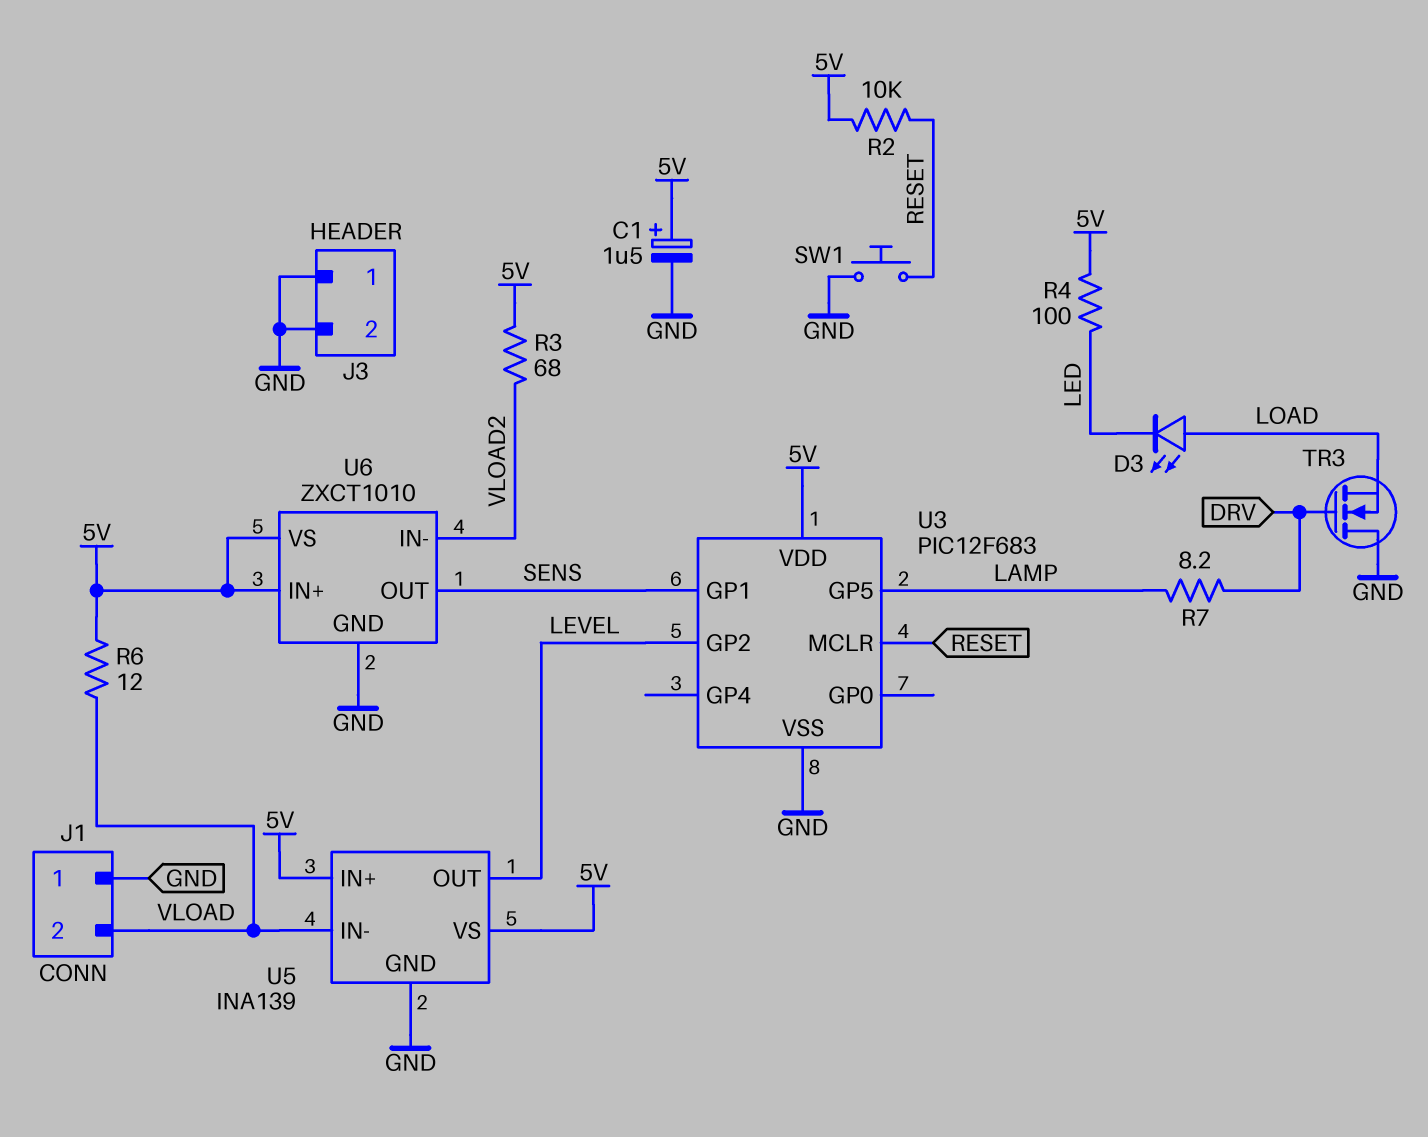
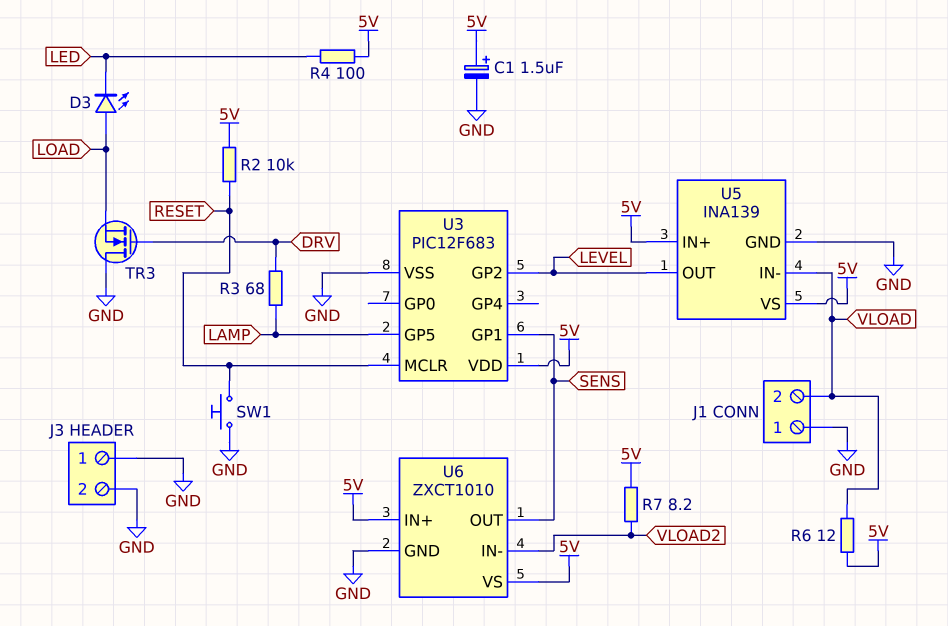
R3: 68 (5V, VLOAD2) -> 68 (DRV, LAMP)
R7: 8.2 (DRV, LAMP) -> 8.2 (5V, VLOAD2)

